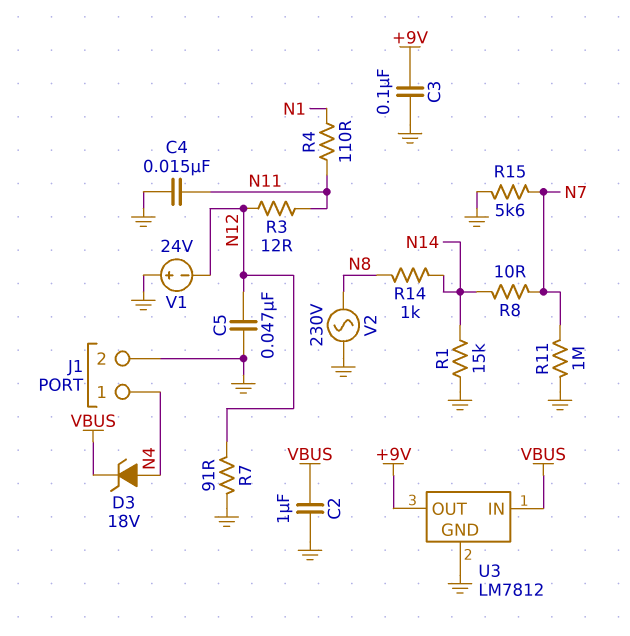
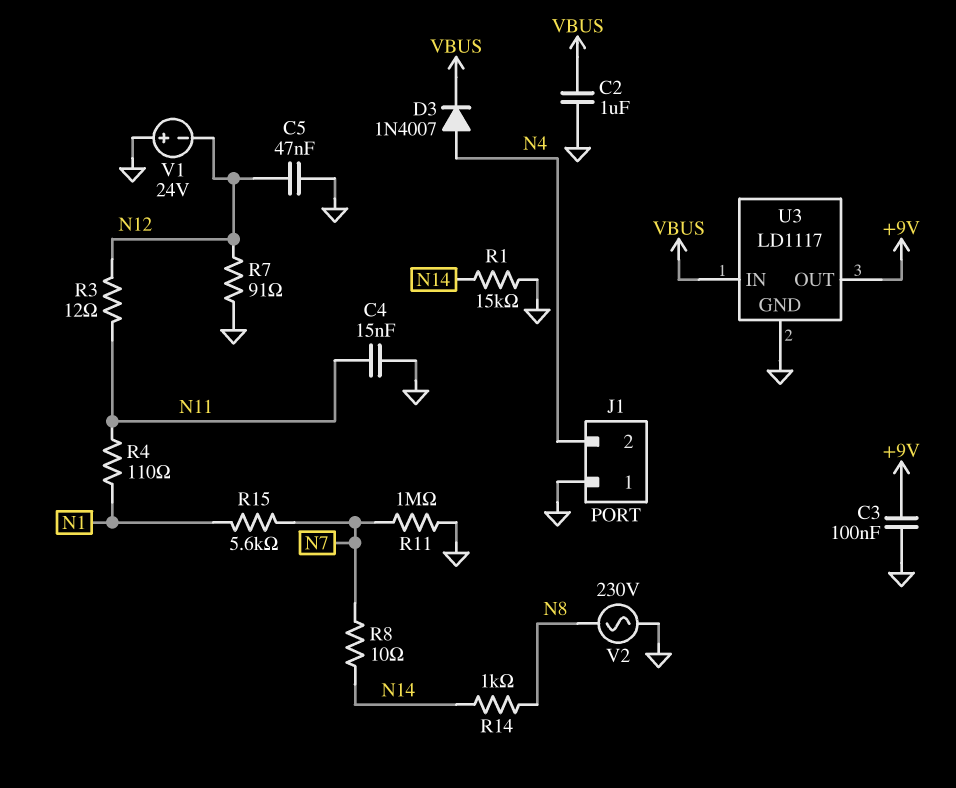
D3: zener 18V (A N4, K VBUS) -> diode 1N4007 (A N4, K VBUS)
J1 pin 1: N4 -> GND
J1 pin 2: GND -> N4
R15: 5.6k (GND, N7) -> 5.6k (N1, N7)
U3: LM7812 -> LD1117

